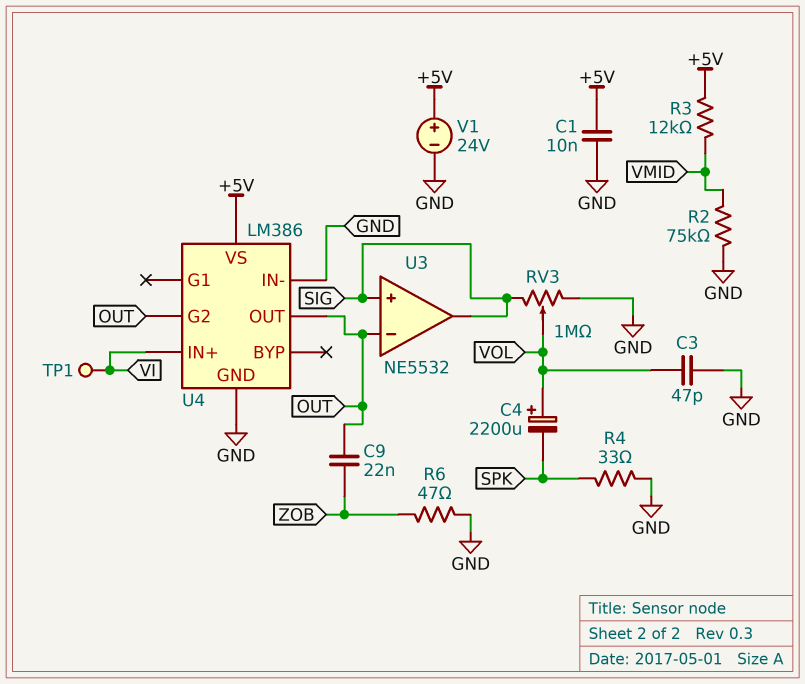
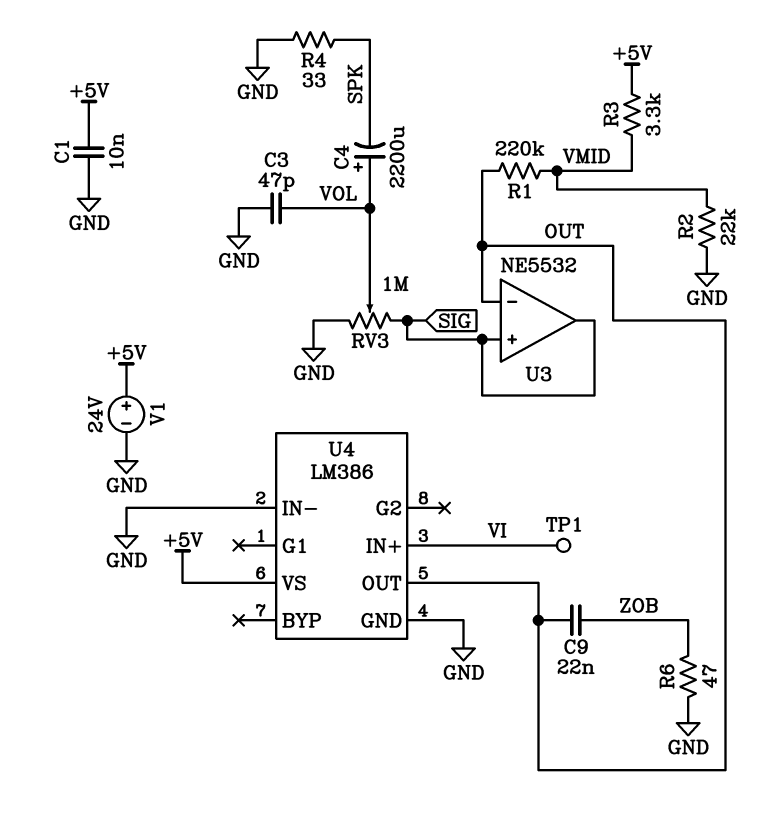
R1: none -> 220k (OUT, VMID)
R2: 75k (GND, VMID) -> 22k (GND, VMID)
R3: 12k (+5V, VMID) -> 3.3k (+5V, VMID)
U4 pin G2: OUT -> none

